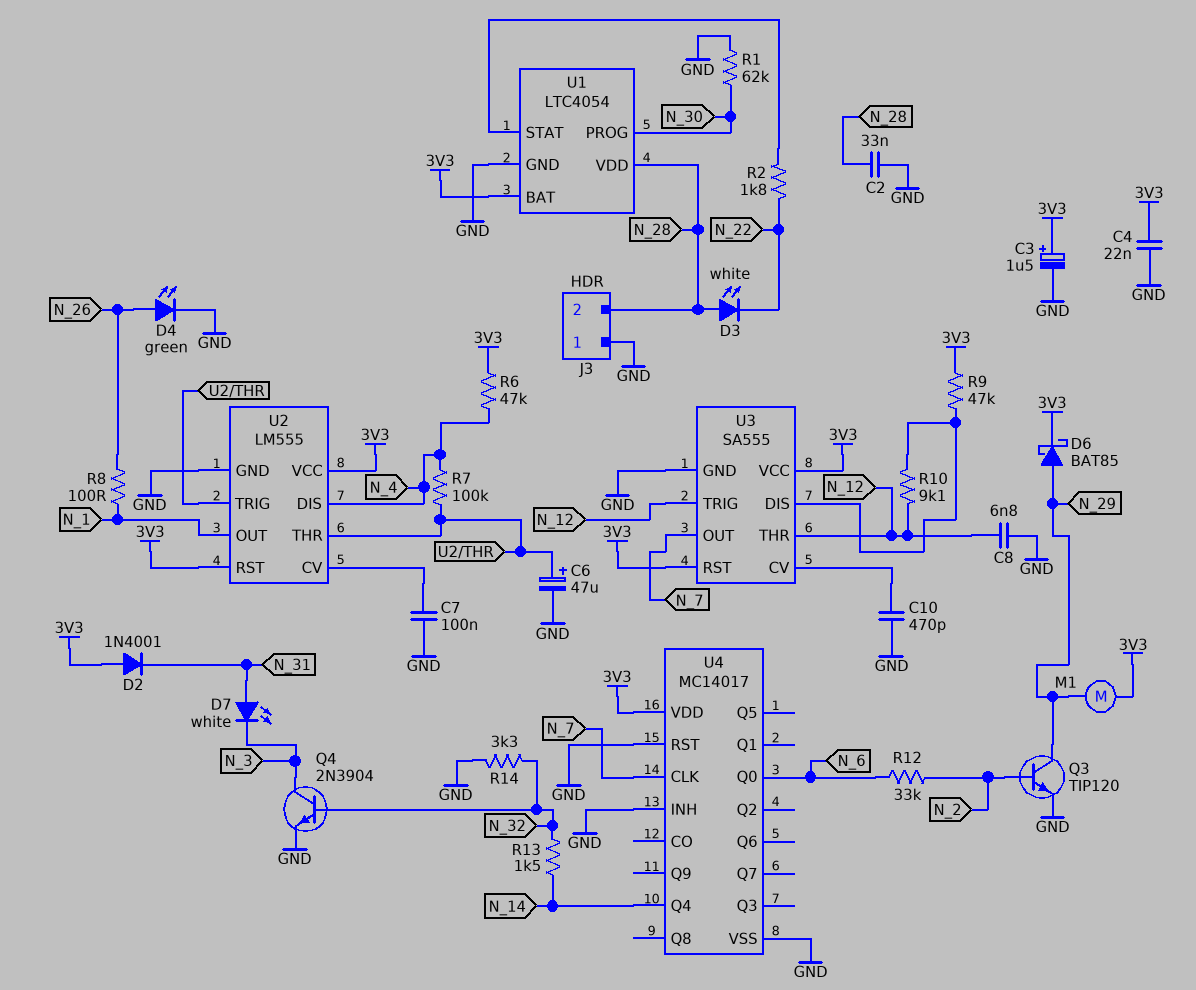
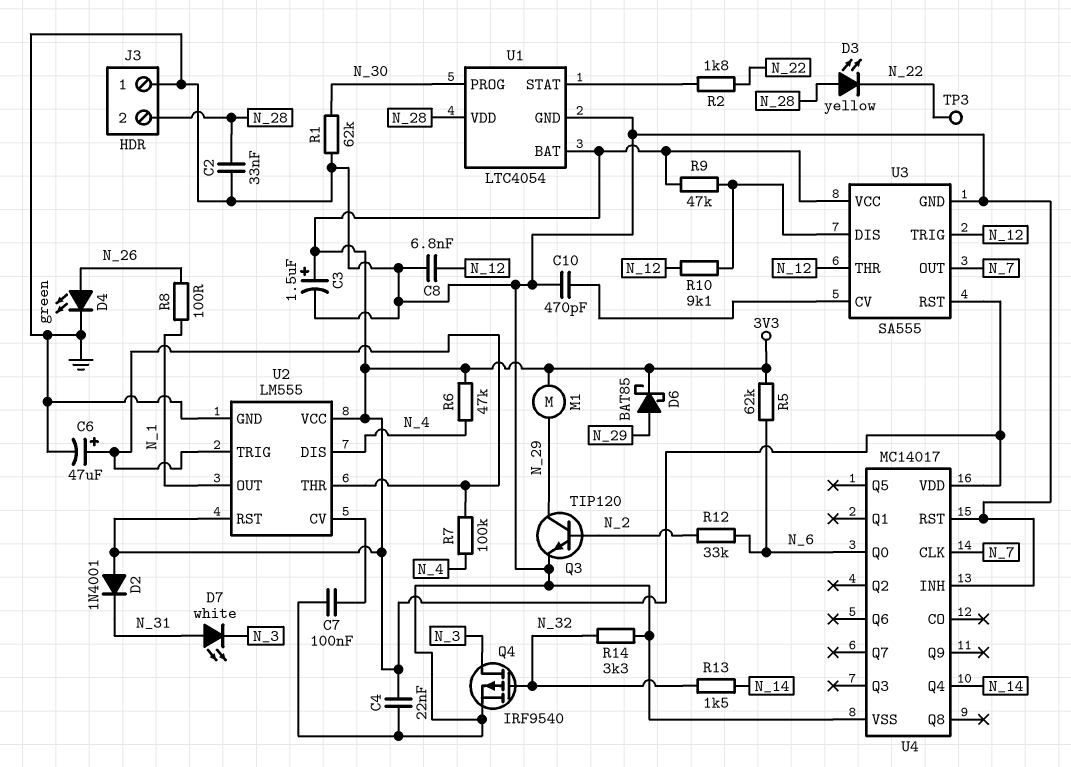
D3: LED white (A N_28, K N_22) -> LED yellow (A N_28, K N_22)
Q4: NPN 2N3904 (B N_32, C N_3, E GND) -> PMOS IRF9540 (G N_32, D N_3, S GND)
R5: none -> 62k (3V3, N_6)
TP3: none -> test point (N_22)

